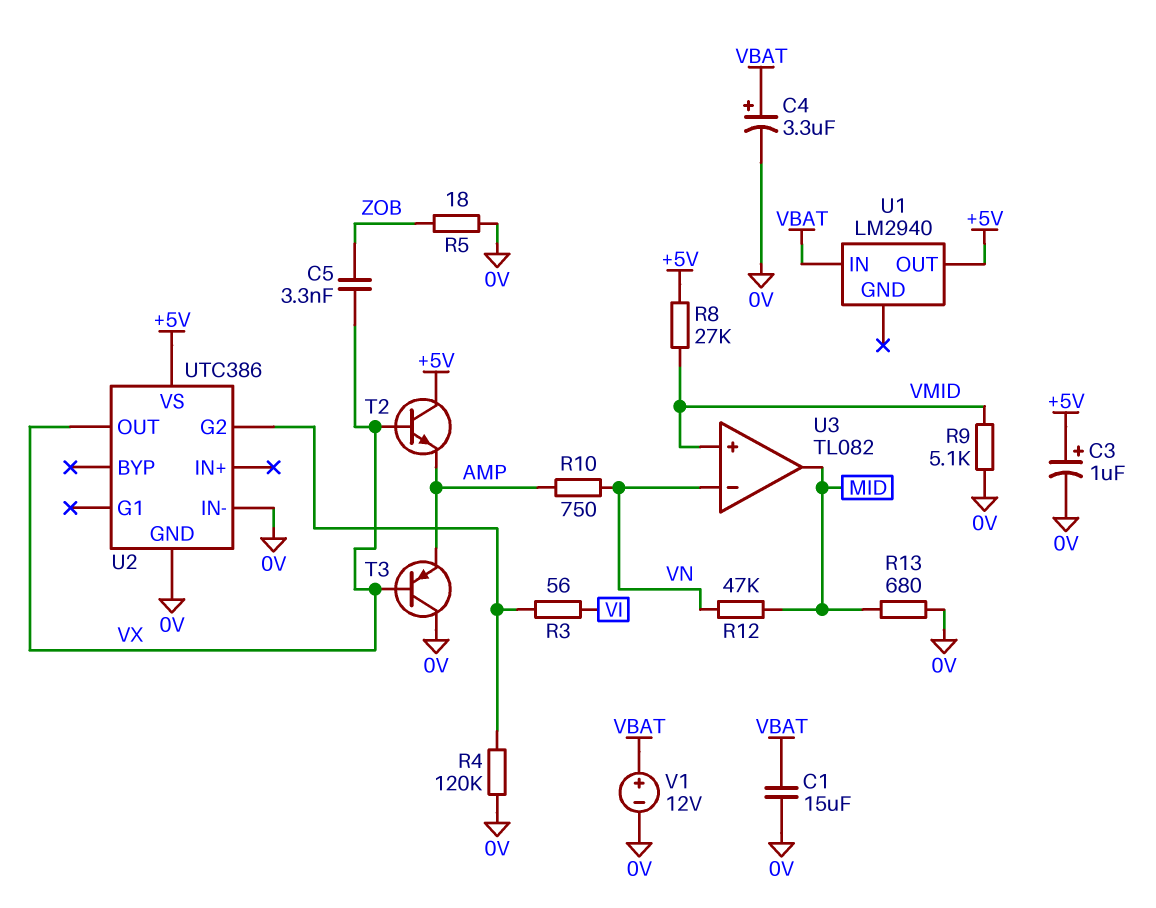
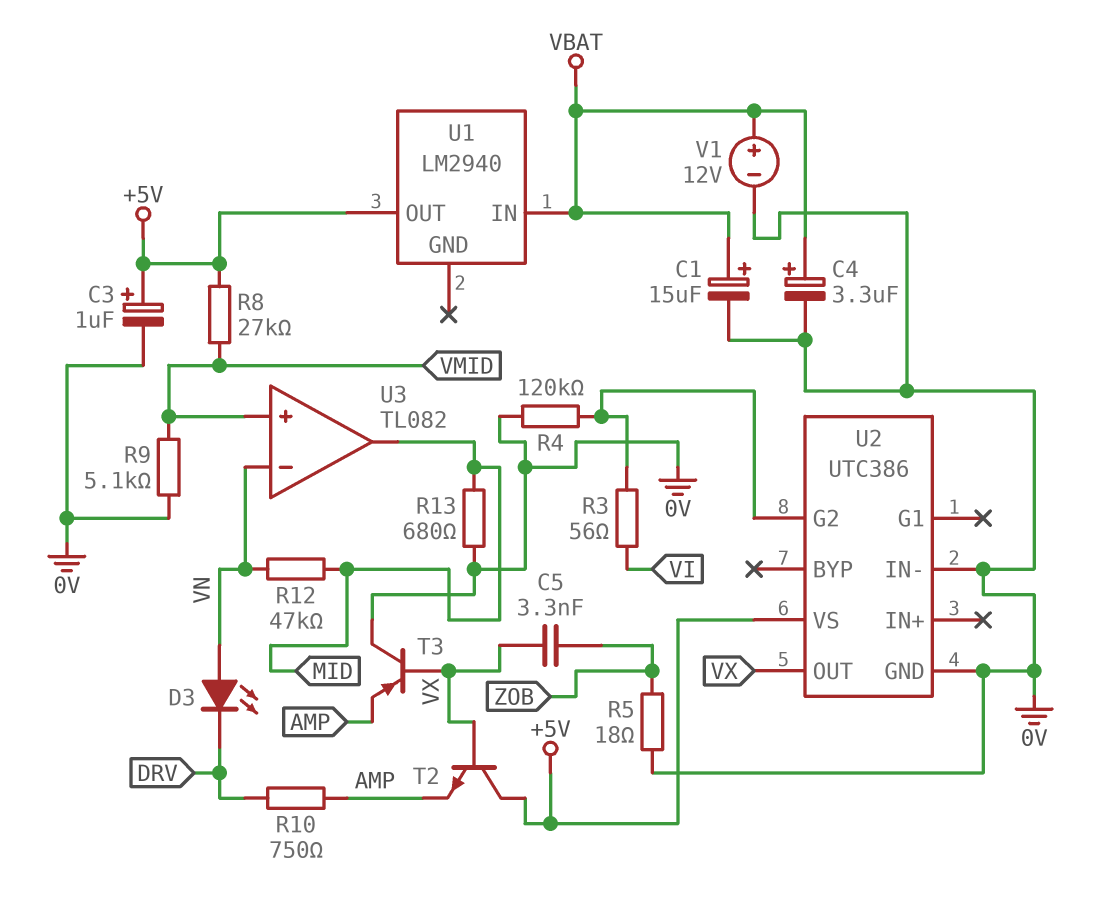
C1: 15uF (0V, VBAT) -> 15uF (plus VBAT, minus 0V)
D3: none -> LED (A VN, K DRV)
R10: 750 (AMP, VN) -> 750 (AMP, DRV)

